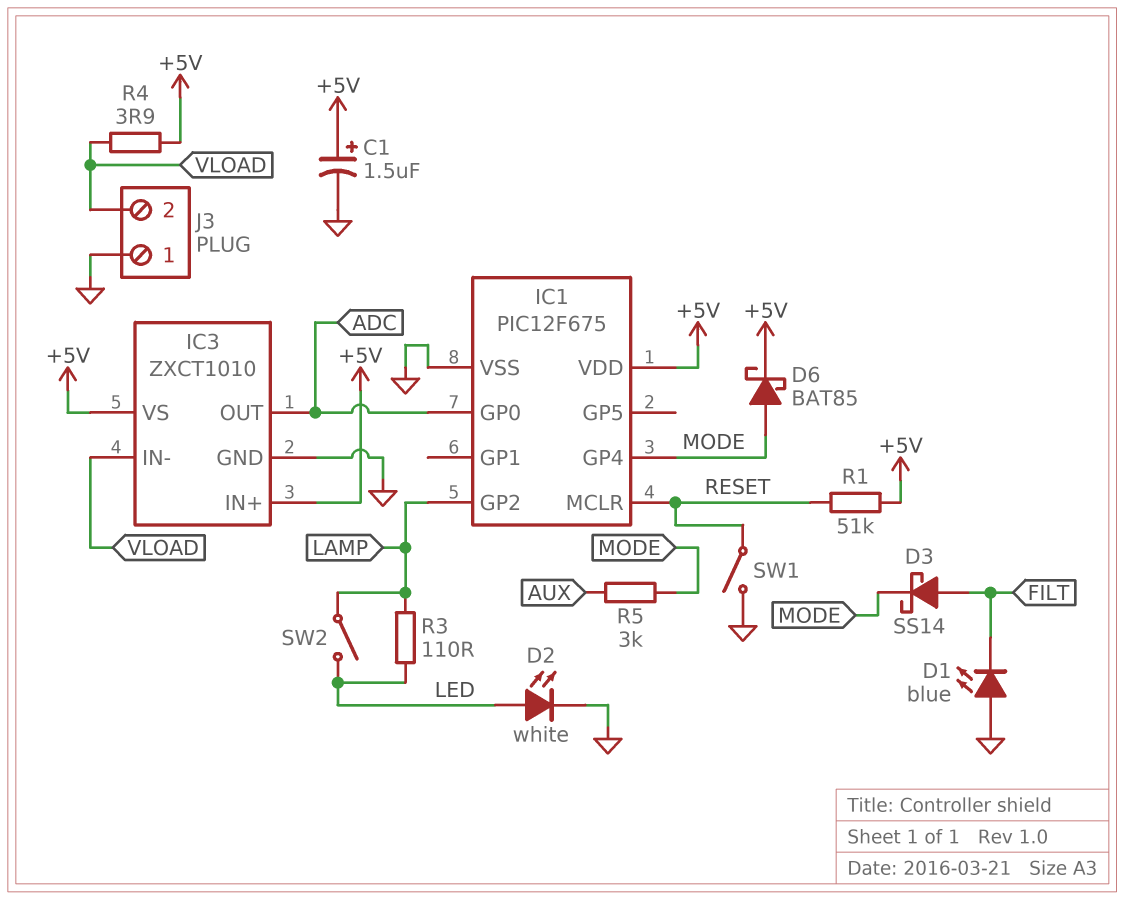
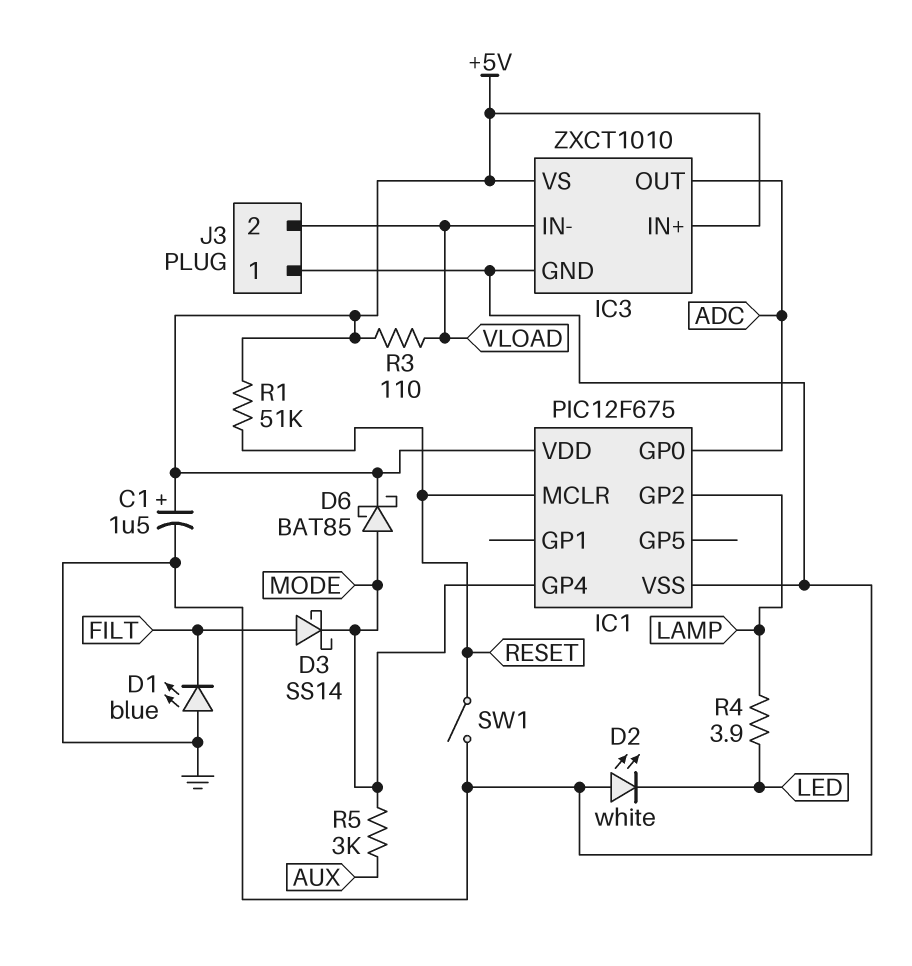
D2: LED white (A LED, K GND) -> LED white (A GND, K LED)
R3: 110 (LAMP, LED) -> 110 (+5V, VLOAD)
R4: 3.9 (+5V, VLOAD) -> 3.9 (LAMP, LED)
SW2: switch (LAMP, LED) -> none

